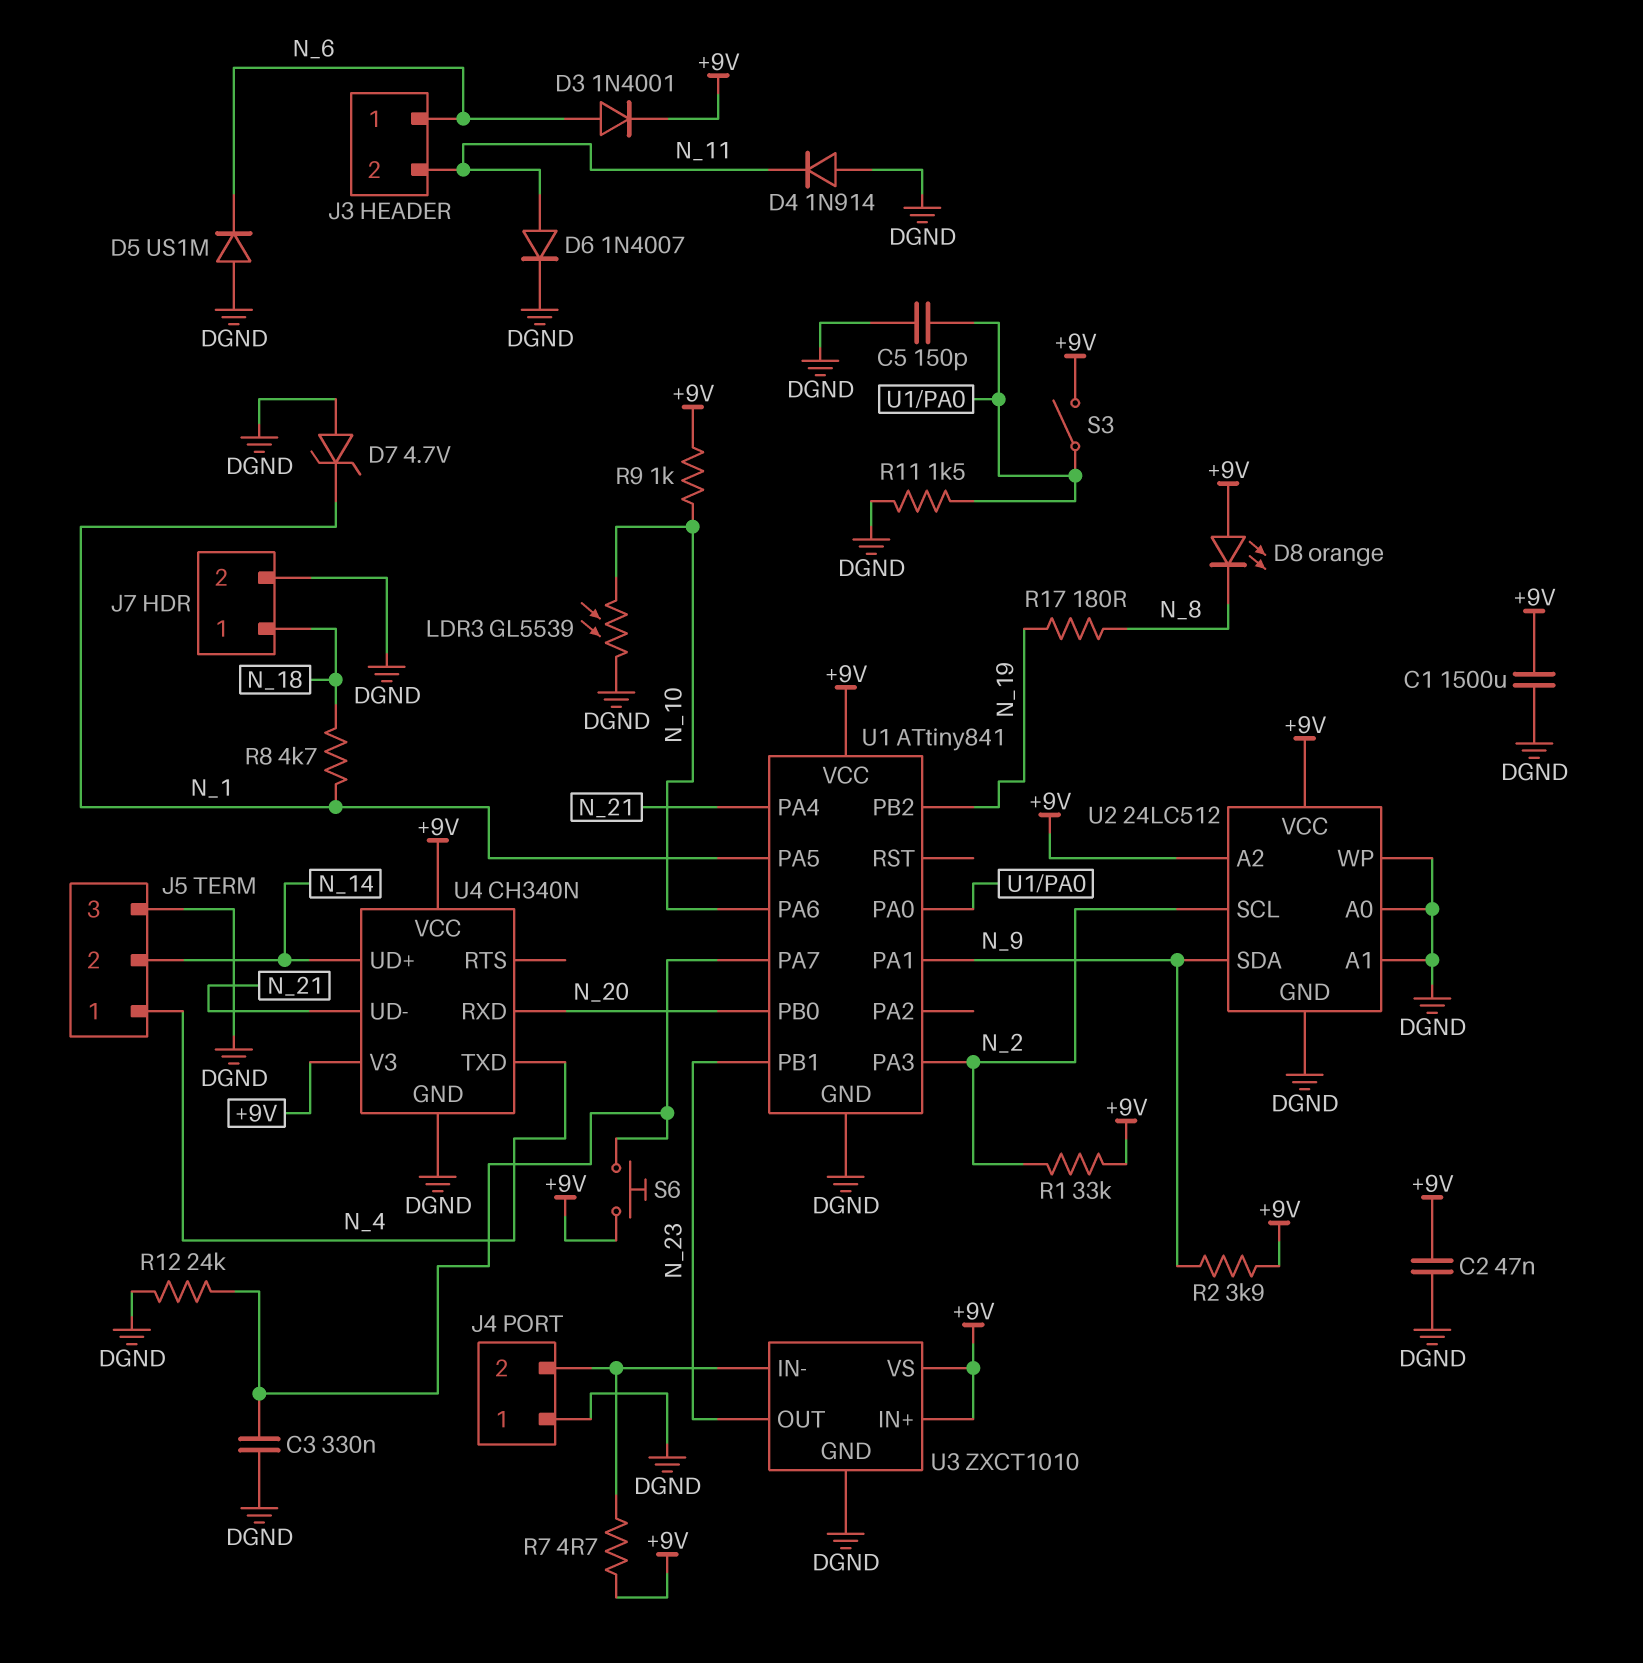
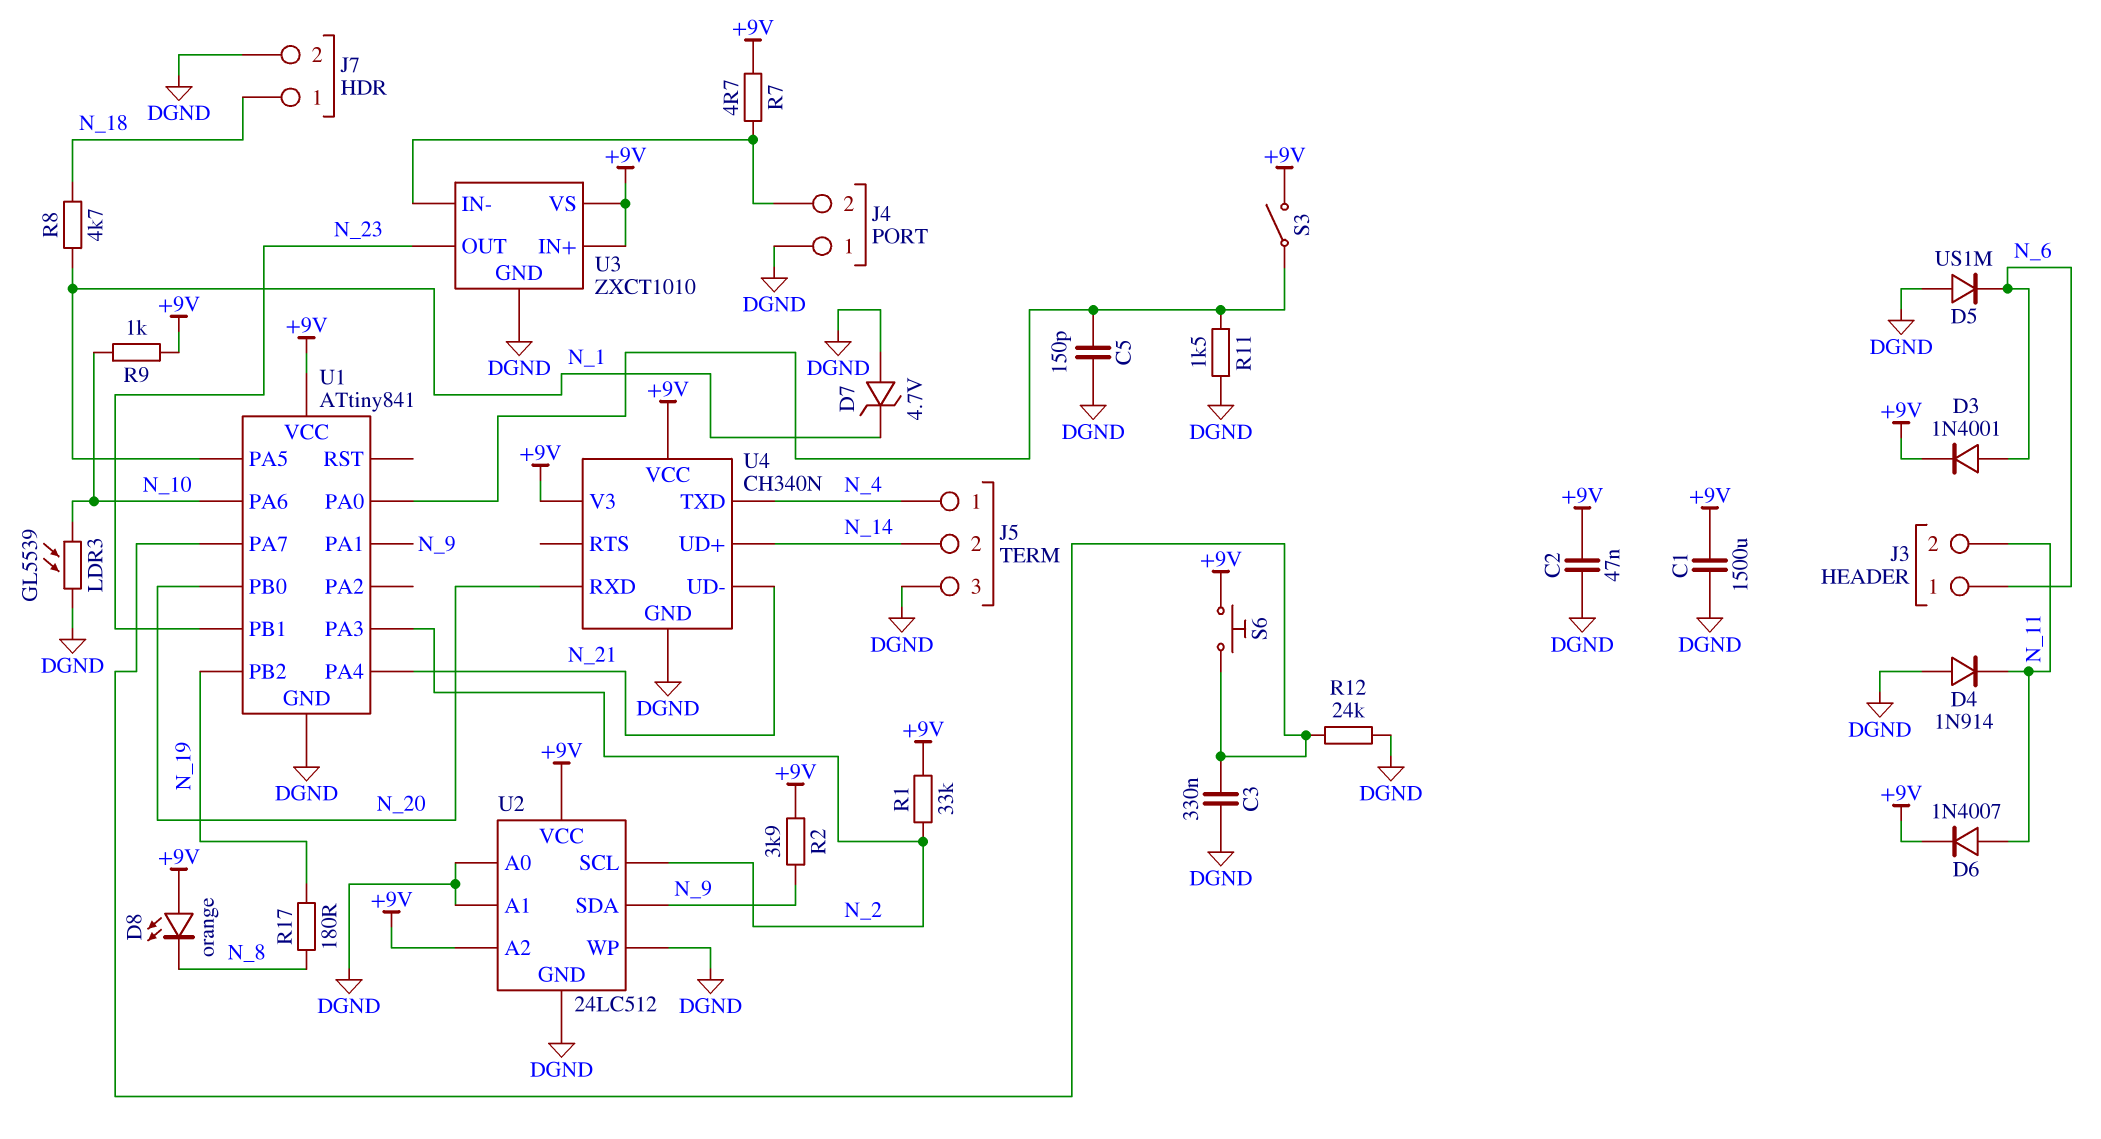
D6: diode 1N4007 (A N_11, K DGND) -> diode 1N4007 (A N_11, K +9V)

